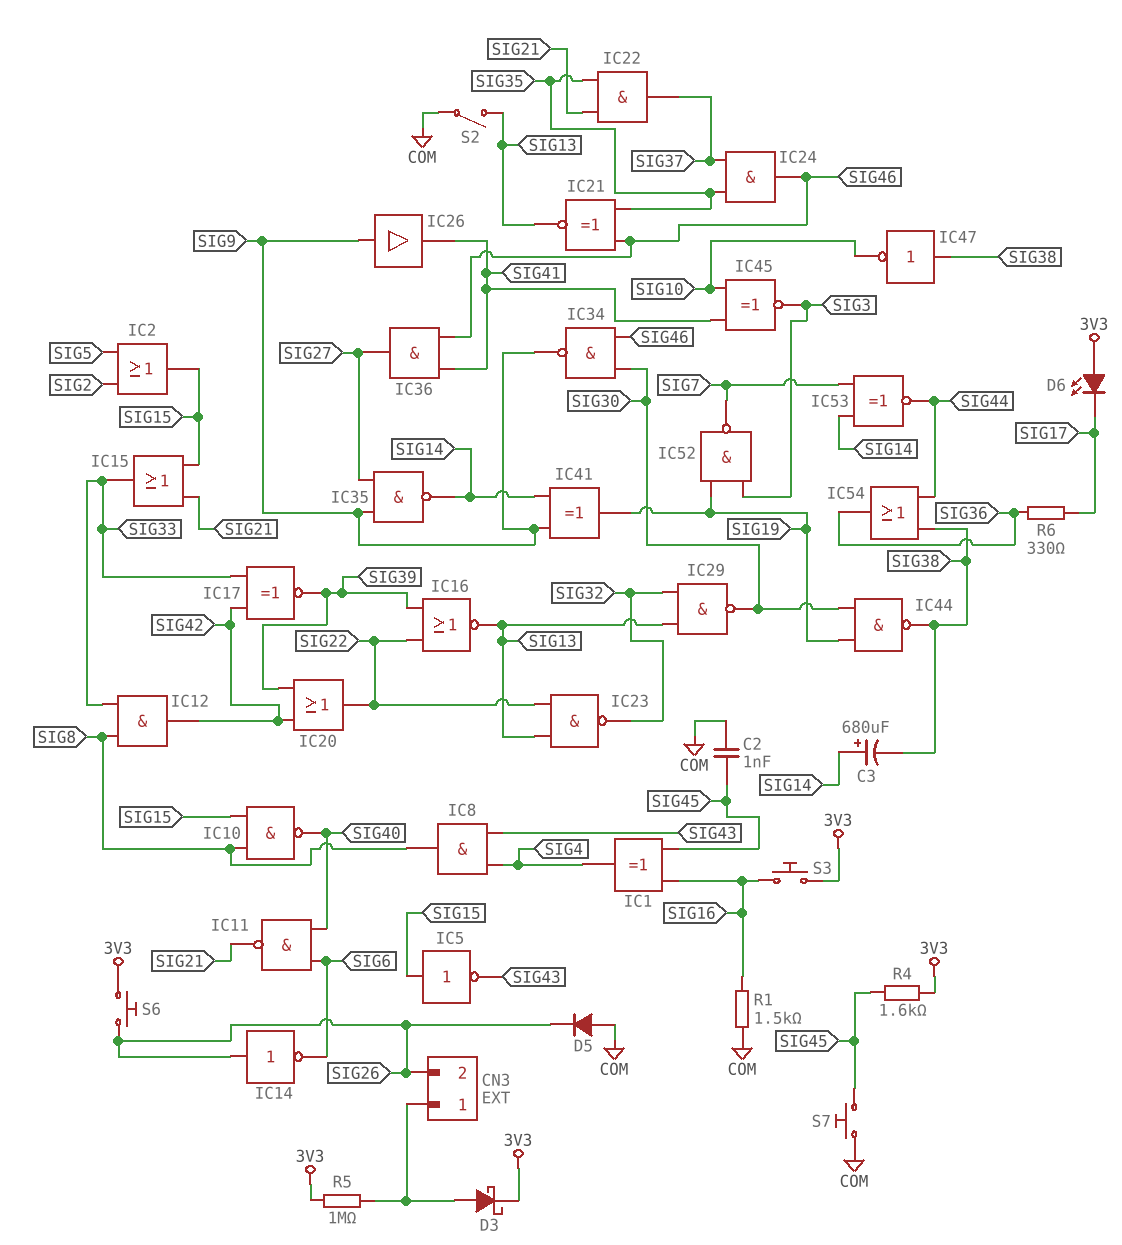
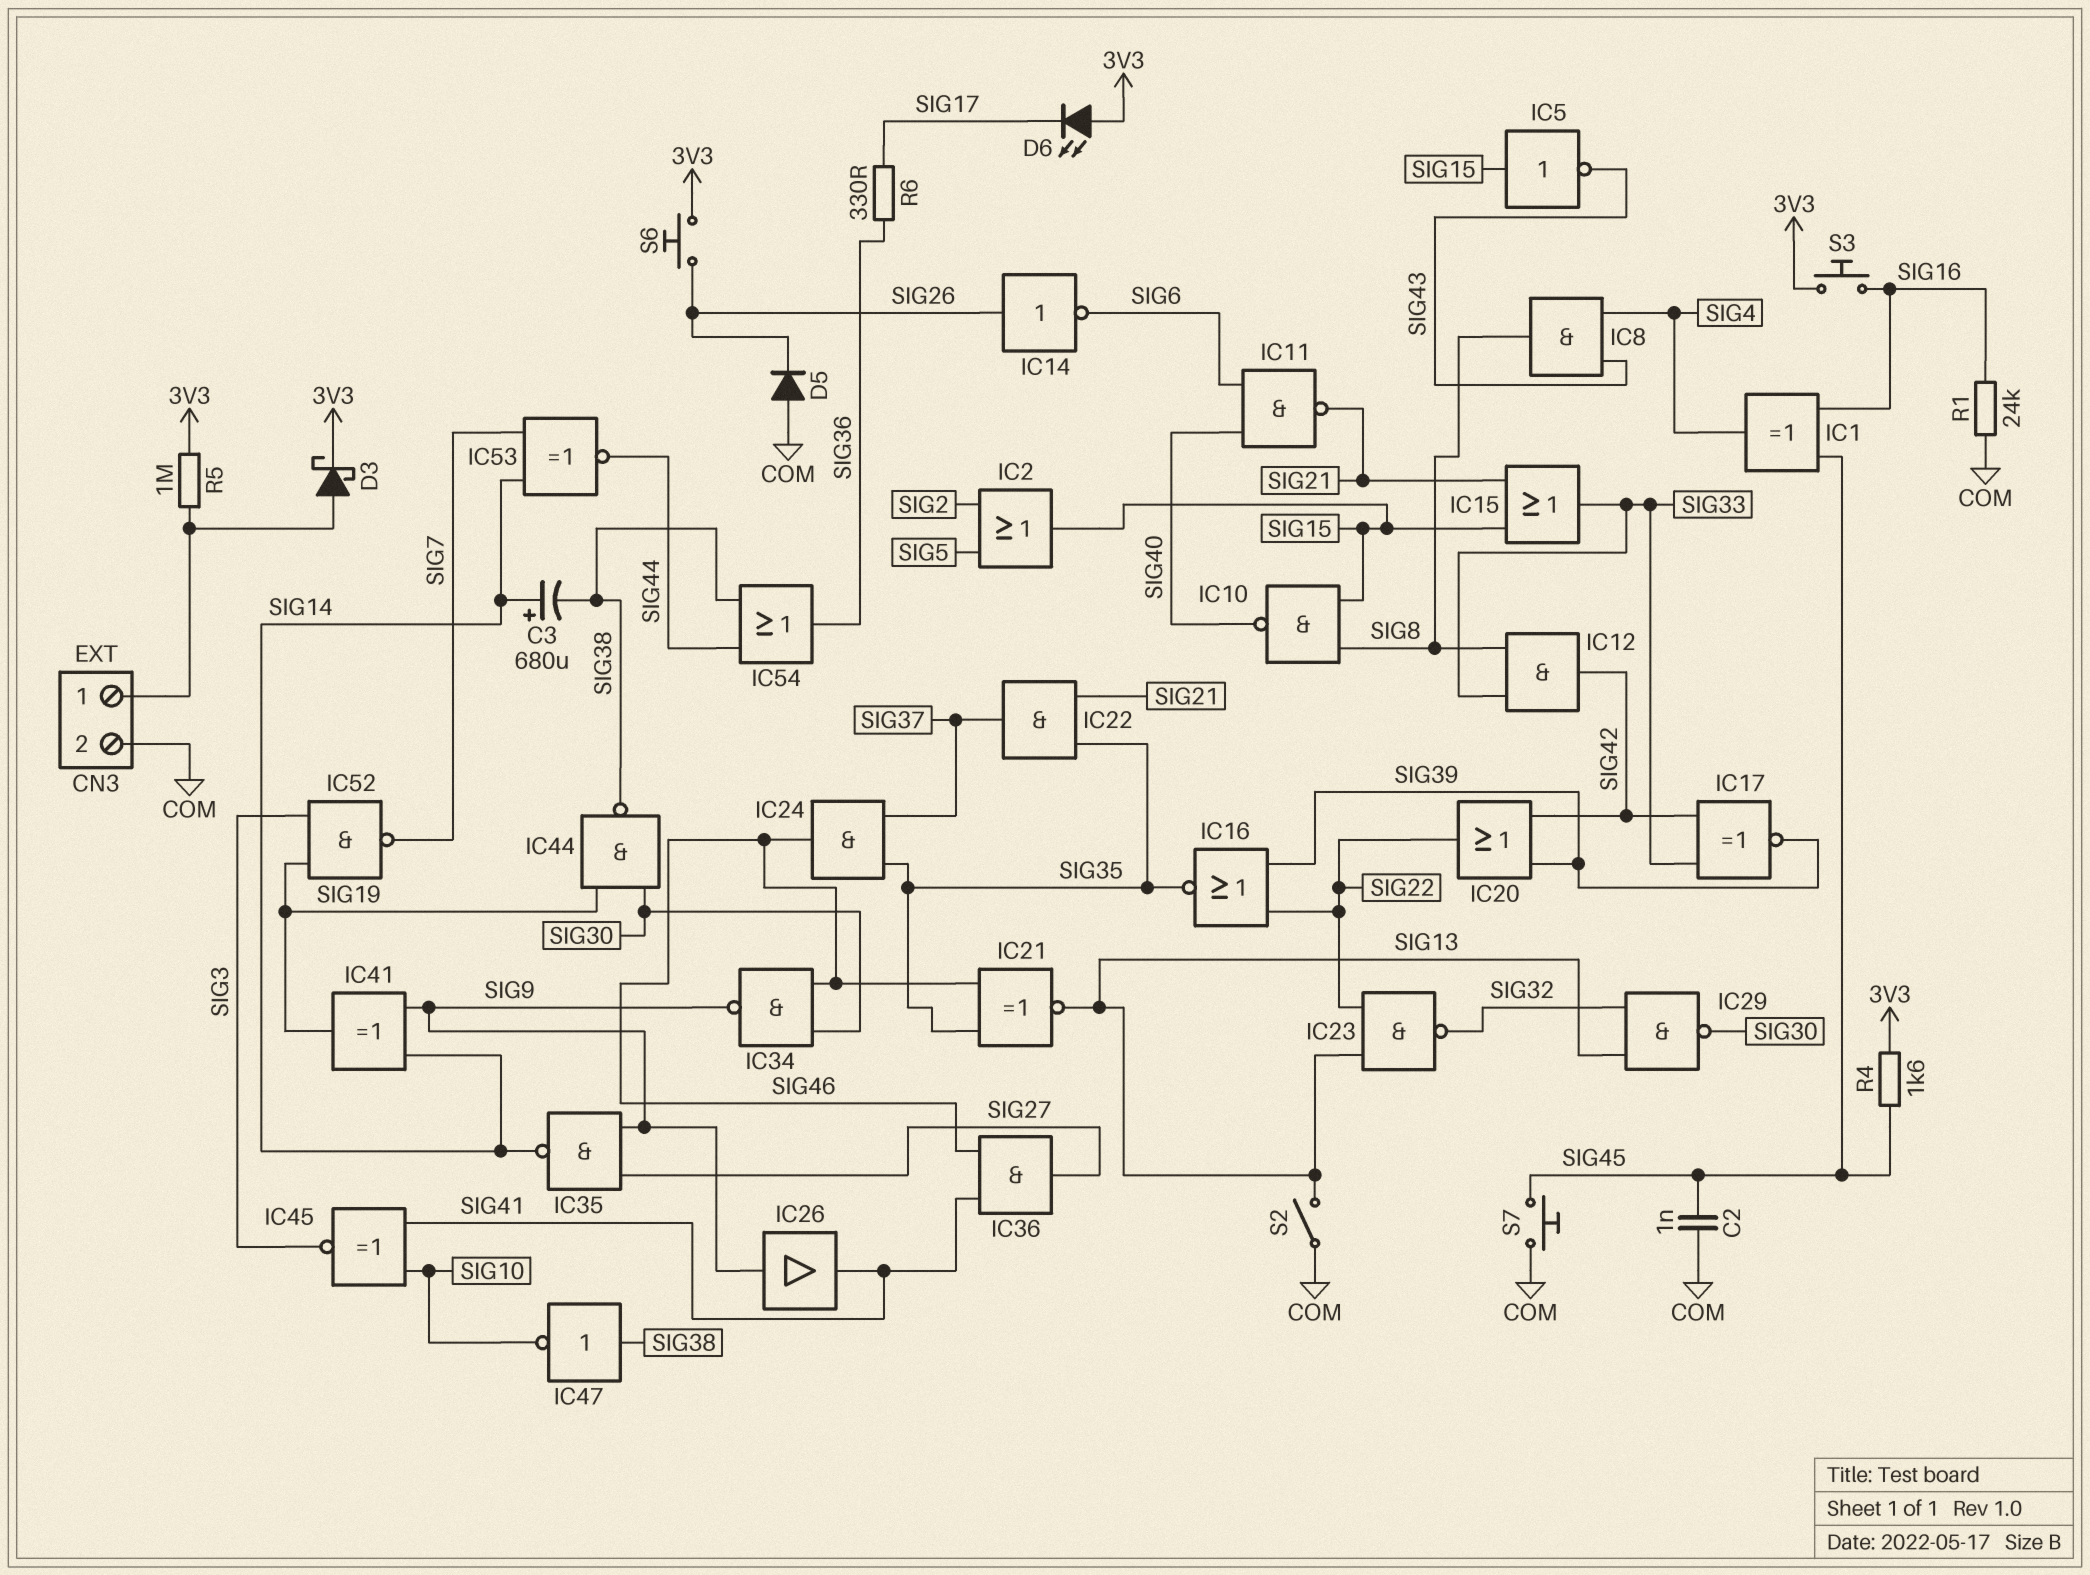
CN3 pin 2: SIG26 -> COM
IC16: NOR (in SIG22, in SIG39, out SIG13) -> NOR (in SIG22, in SIG39, out SIG35)
R1: 1.5k (COM, SIG16) -> 24k (COM, SIG16)

